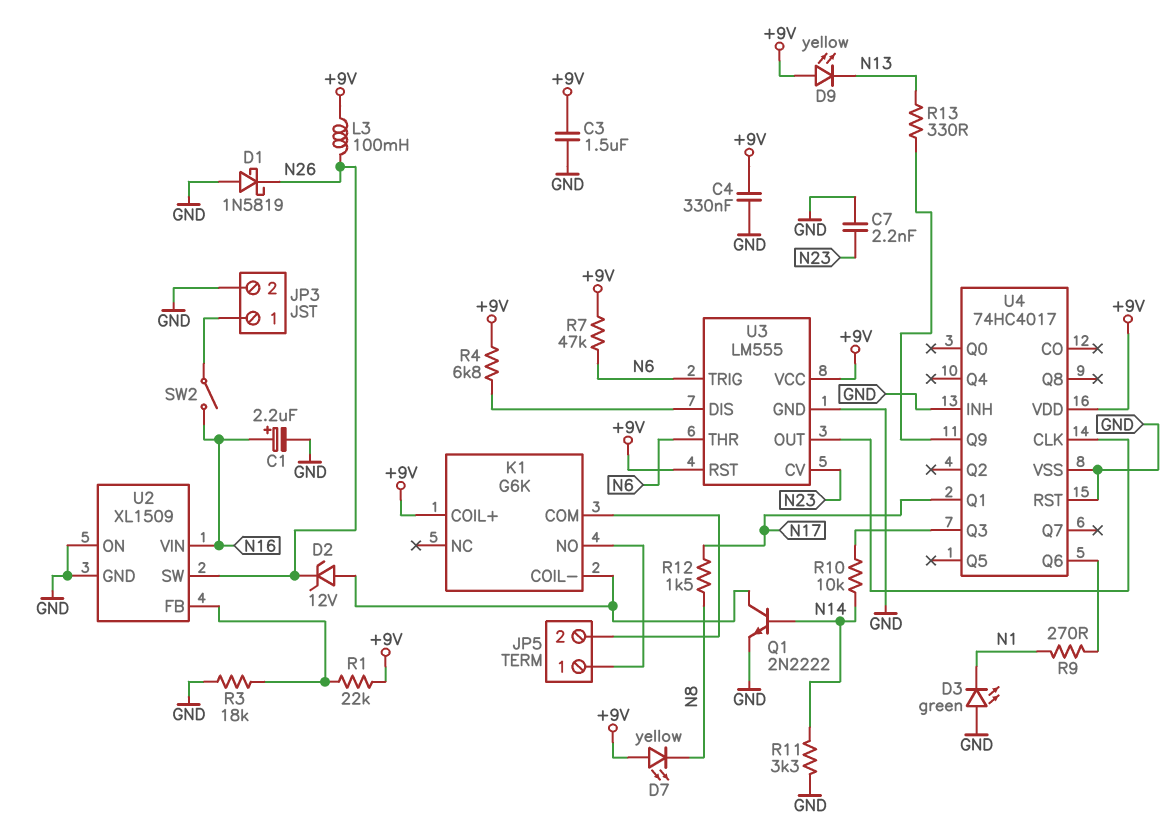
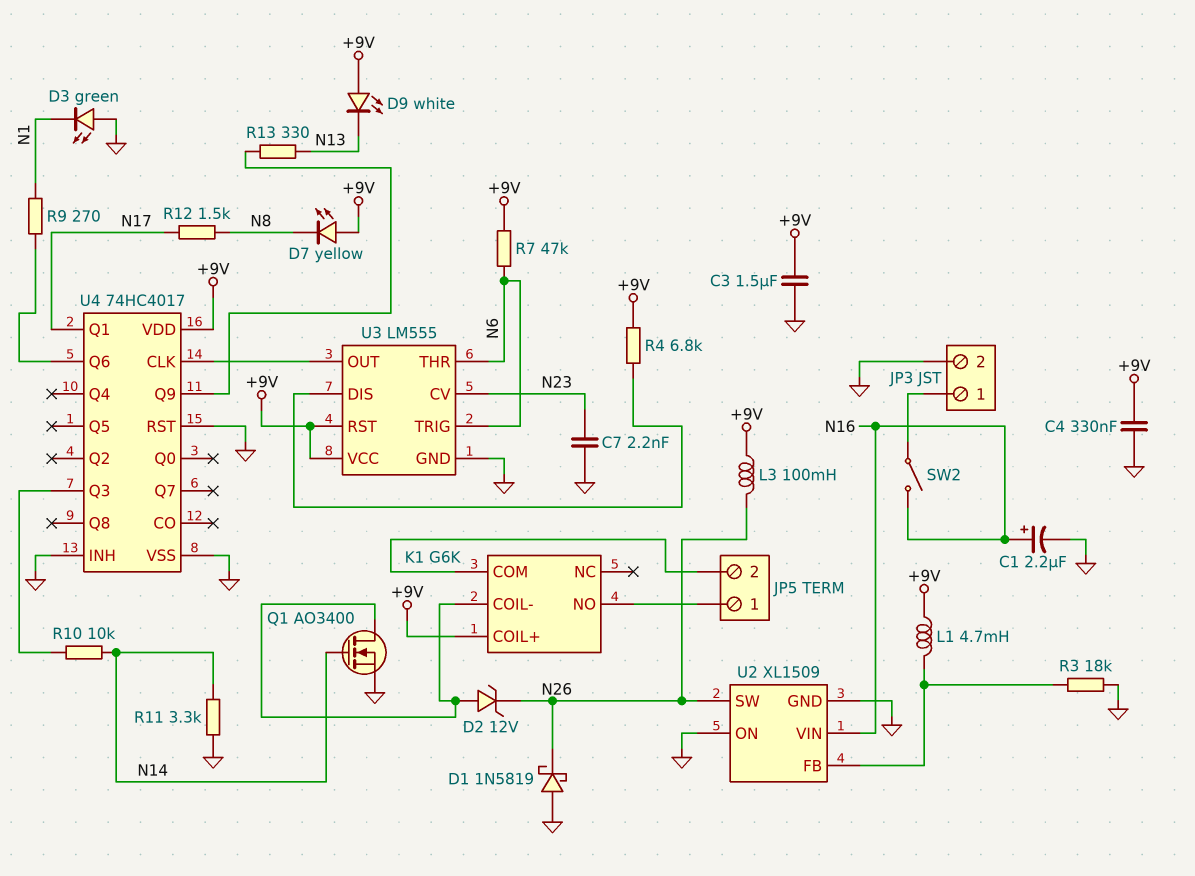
D9: LED yellow (A +9V, K N13) -> LED white (A +9V, K N13)
L1: none -> 4.7mH (+9V, U2/FB)
Q1: NPN 2N2222 (B N14, C K1/COIL-, E GND) -> NMOS AO3400 (G N14, D K1/COIL-, S GND)
R1: 22k (+9V, U2/FB) -> none

